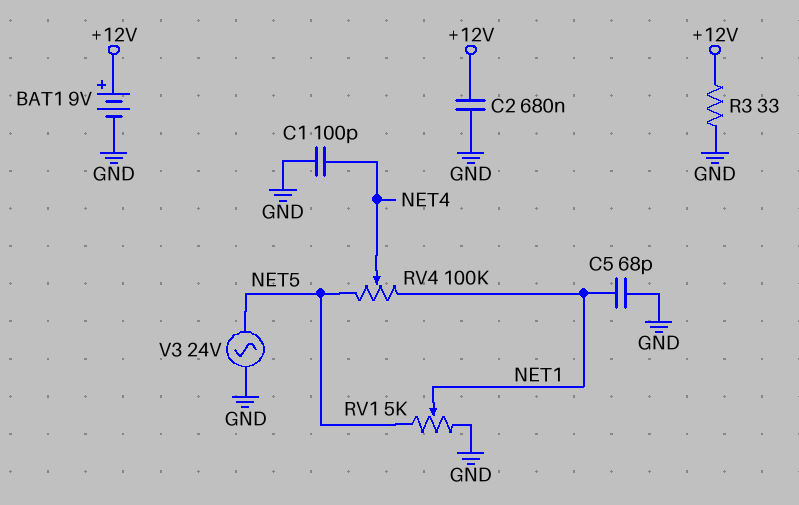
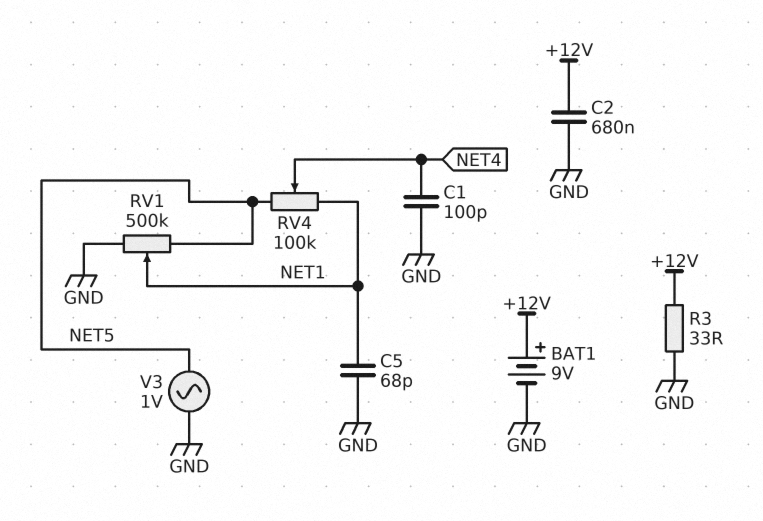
RV1: 5k (GND, NET5, wiper NET1) -> 500k (GND, NET5, wiper NET1)
V3: AC 24V (GND, NET5) -> AC 1V (GND, NET5)

